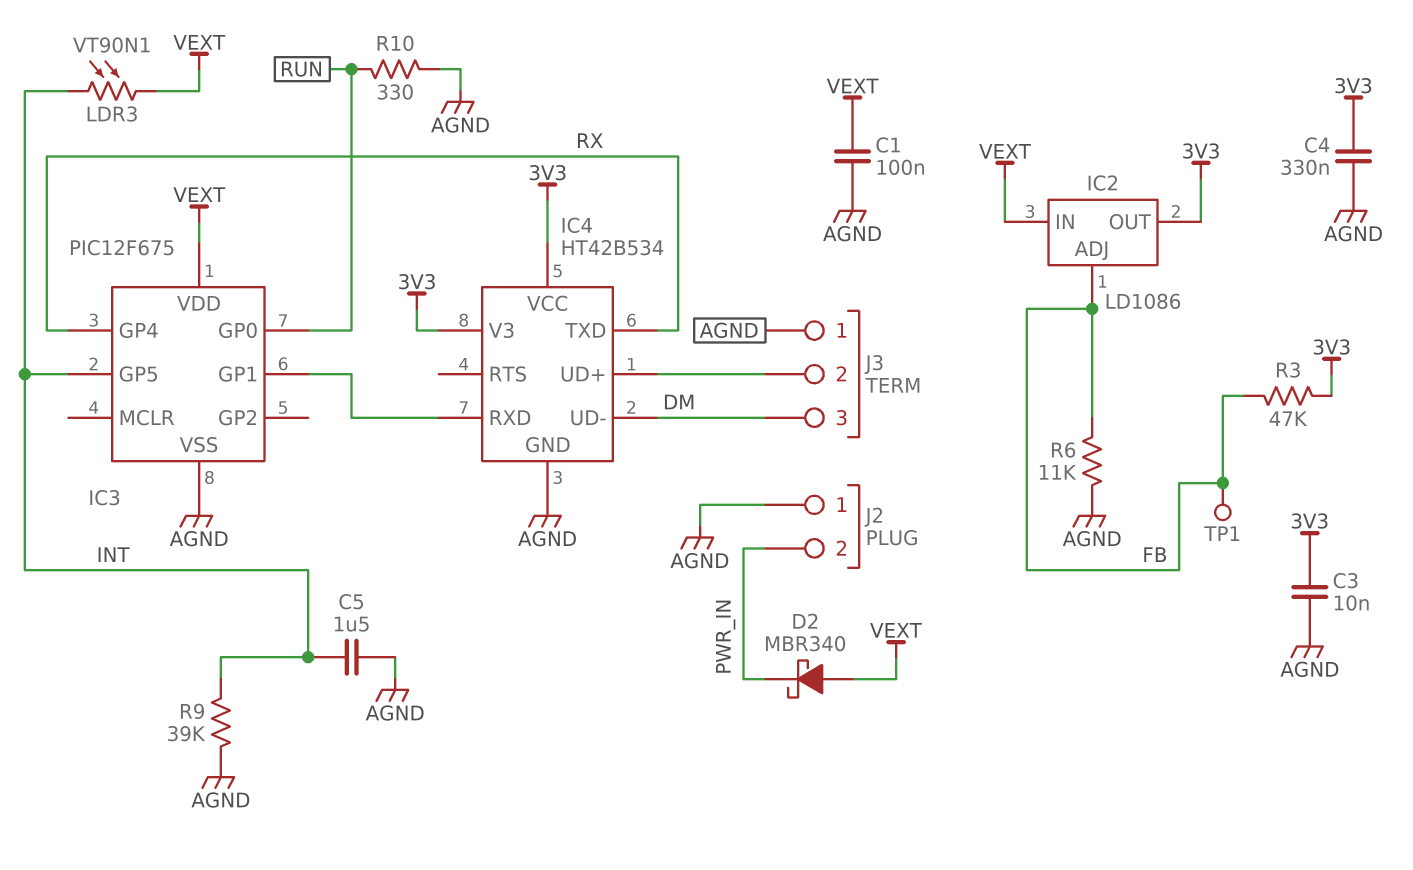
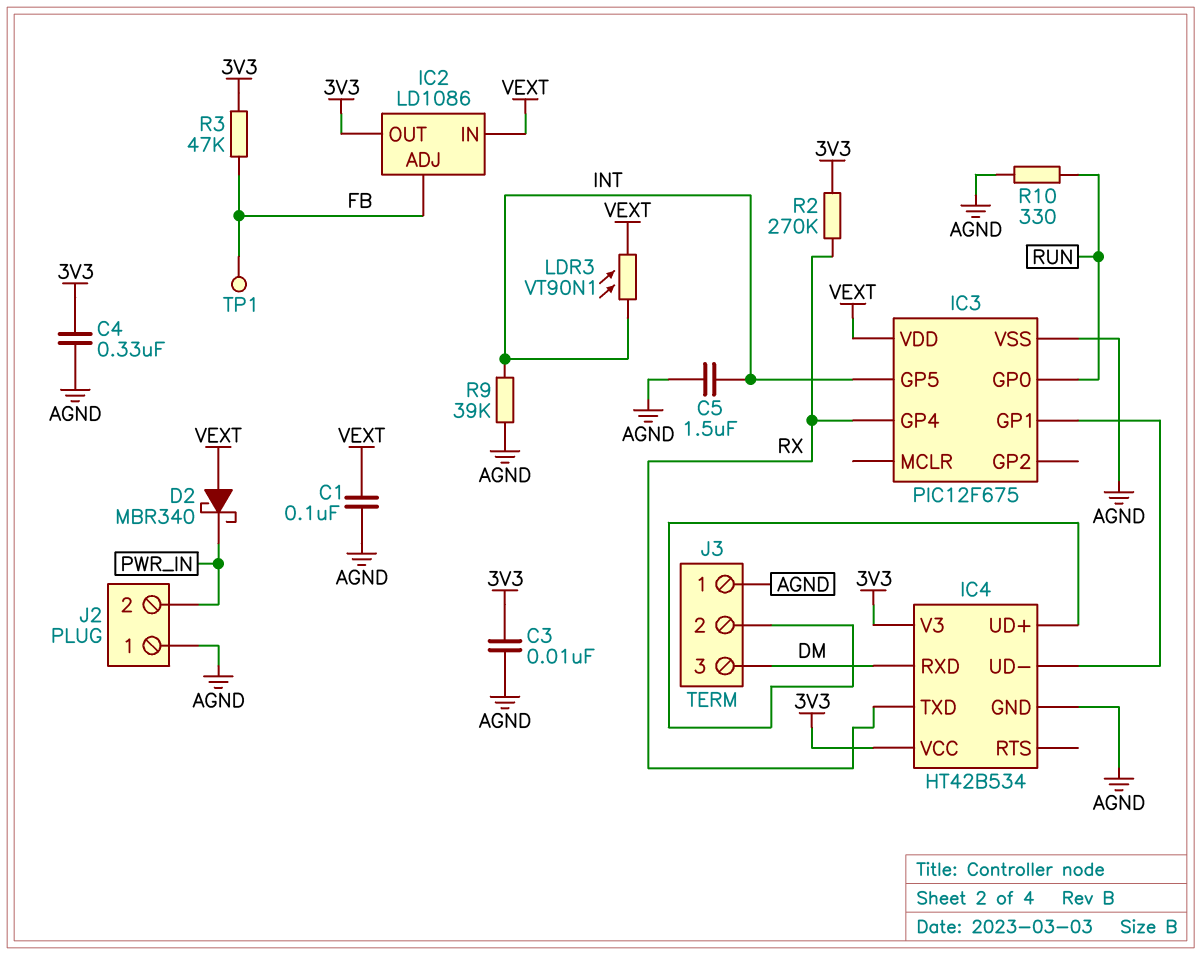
IC4 pin RXD: IC3/GP1 -> DM
IC4 pin UD-: DM -> IC3/GP1
R2: none -> 270k (3V3, RX)
R6: 11k (AGND, FB) -> none

